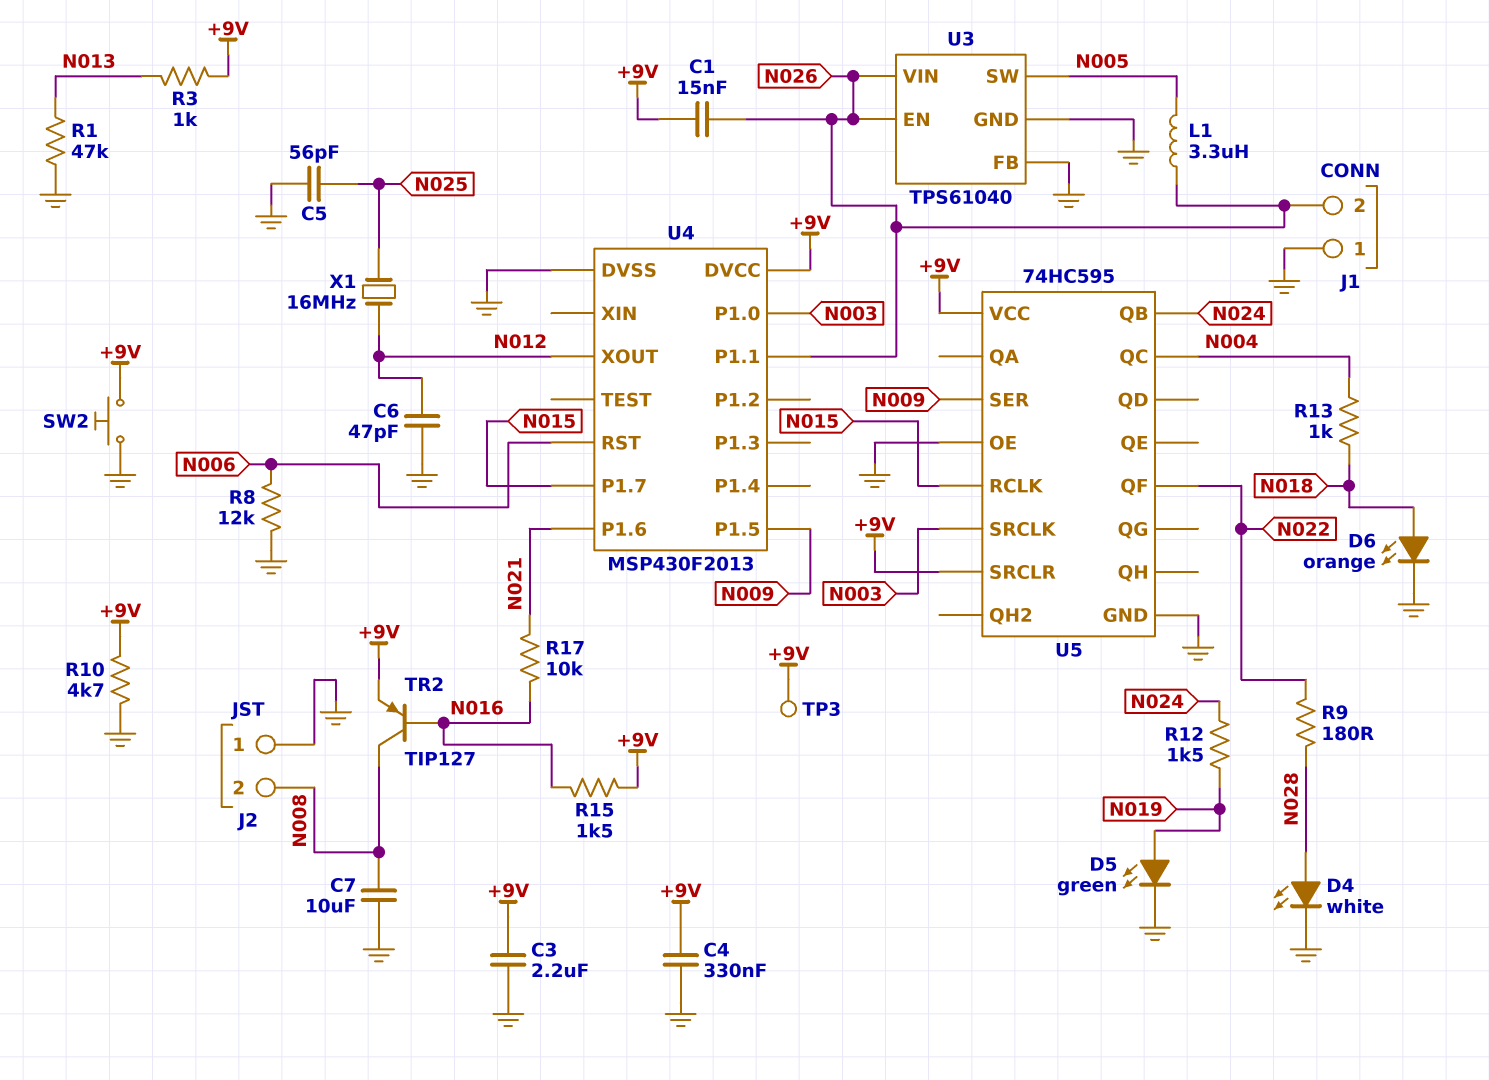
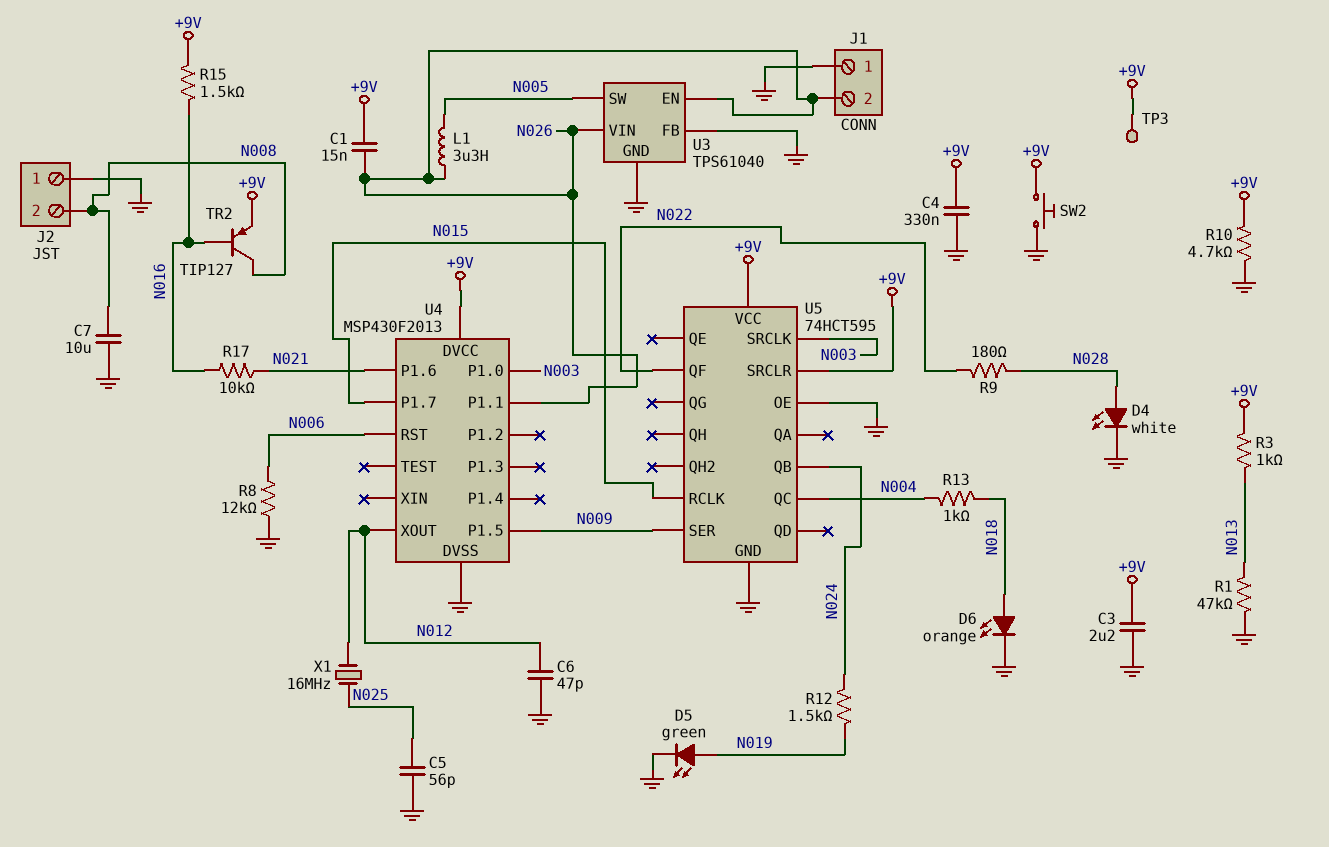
U5: 74HC595 -> 74HCT595

